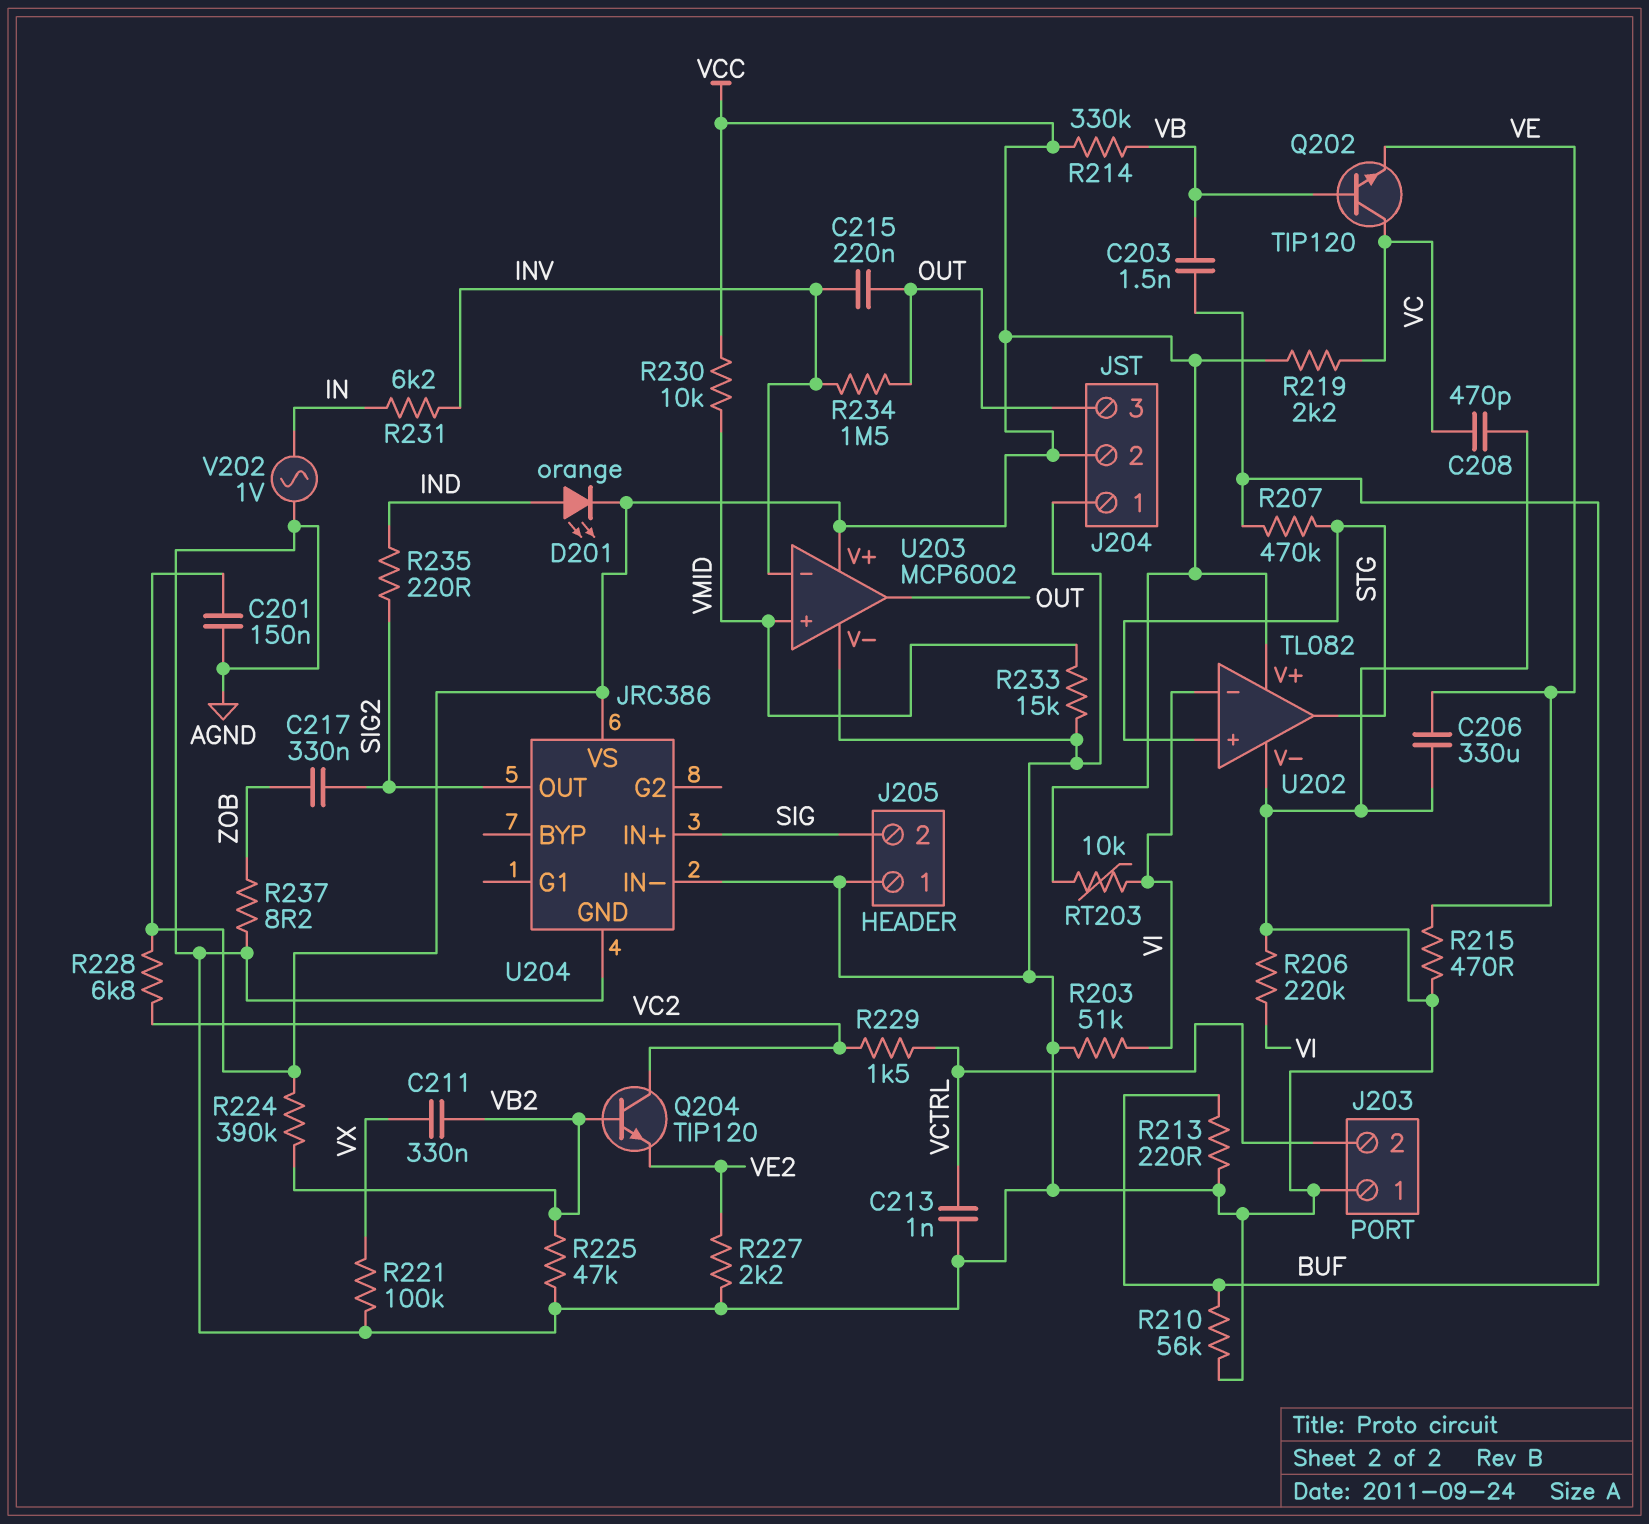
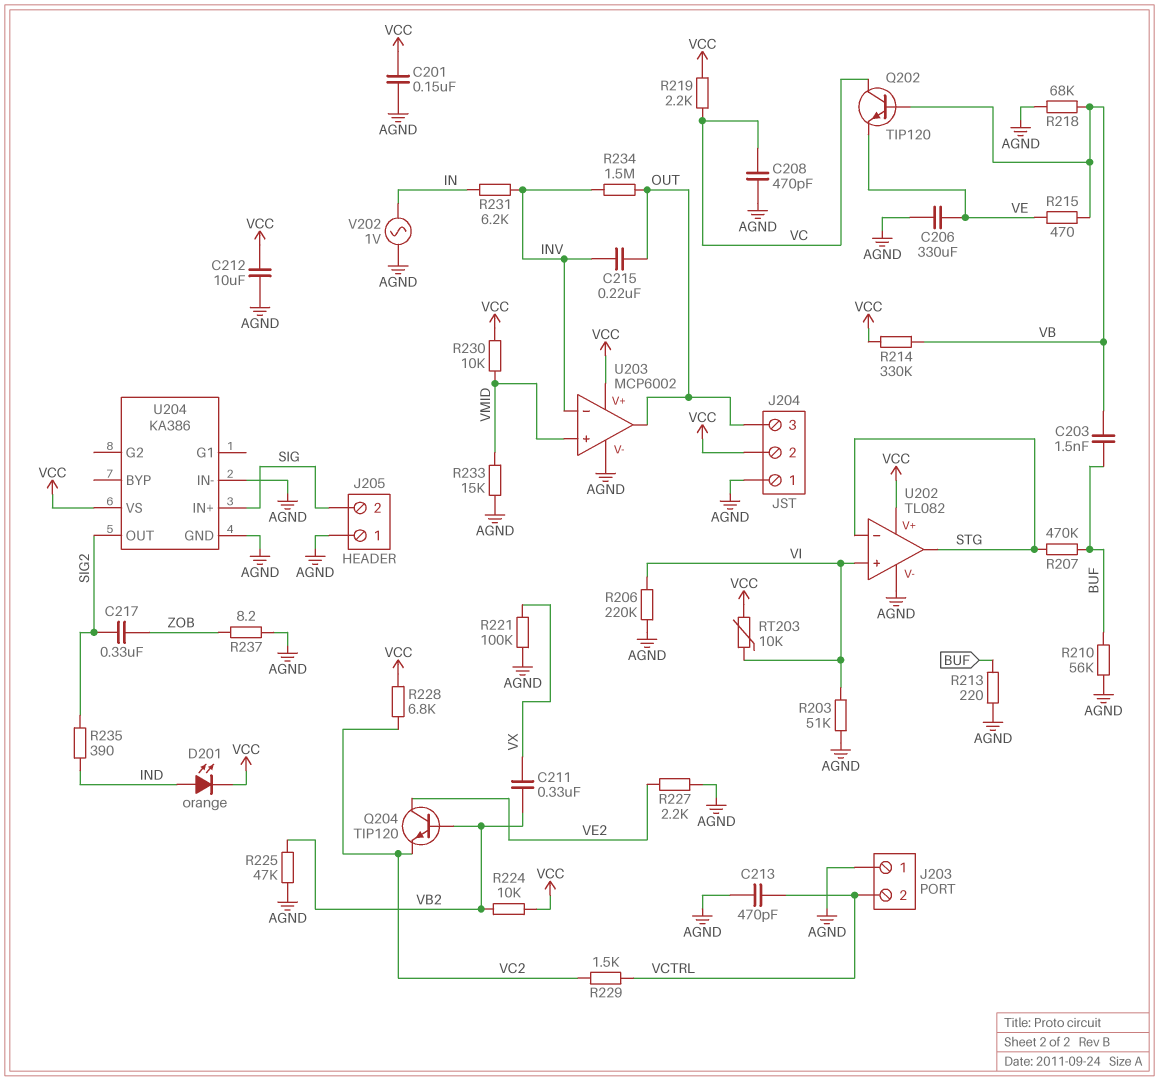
C212: none -> 10uF (AGND, VCC)
C213: 1nF (AGND, VCTRL) -> 470pF (AGND, VCTRL)
Q204: NPN TIP120 (B VB2, C VC2, E VE2) -> NPN TIP120 (B VB2, C VE2, E VC2)
R215: 470 (AGND, VE) -> 470 (VB, VE)
R218: none -> 68k (AGND, VB)
R224: 390k (VB2, VCC) -> 10k (VB2, VCC)
R235: 220 (IND, SIG2) -> 390 (IND, SIG2)
U202 pin in+: STG -> VI
U202 pin in-: VI -> STG
U204: JRC386 -> KA386

